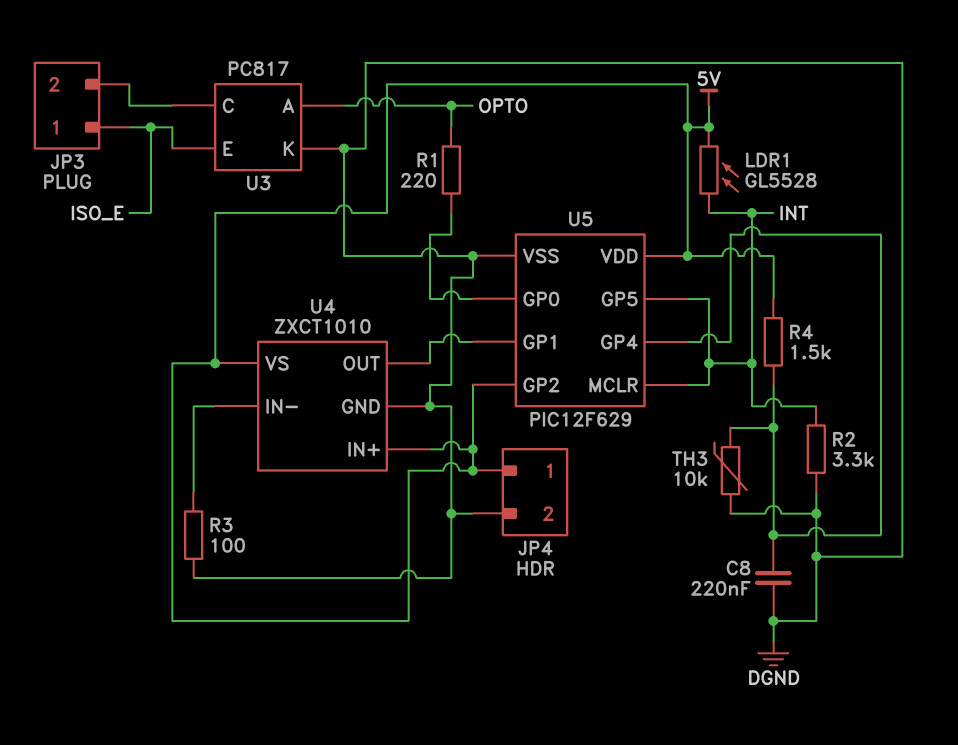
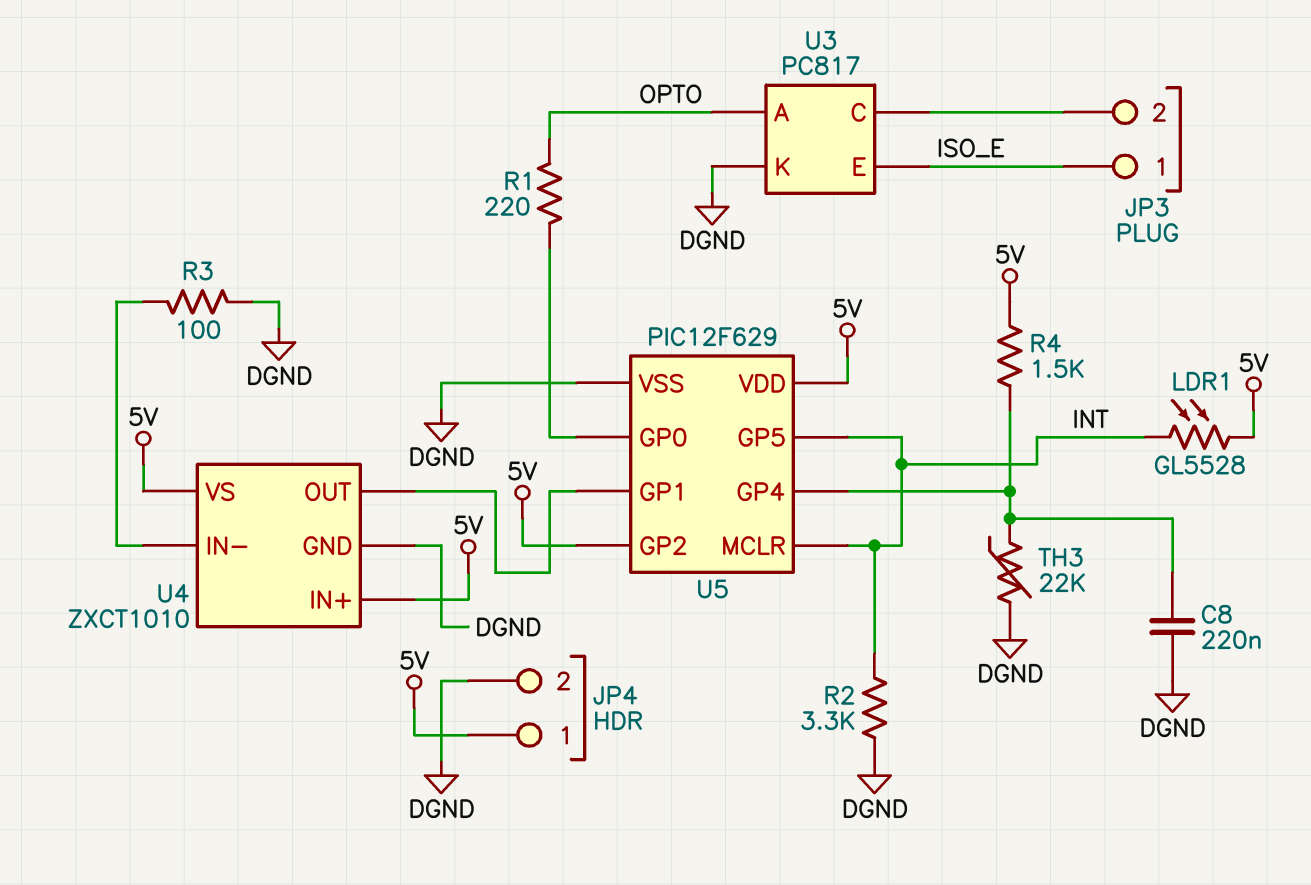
TH3: 10k (DGND, U5/GP4) -> 22k (DGND, U5/GP4)

